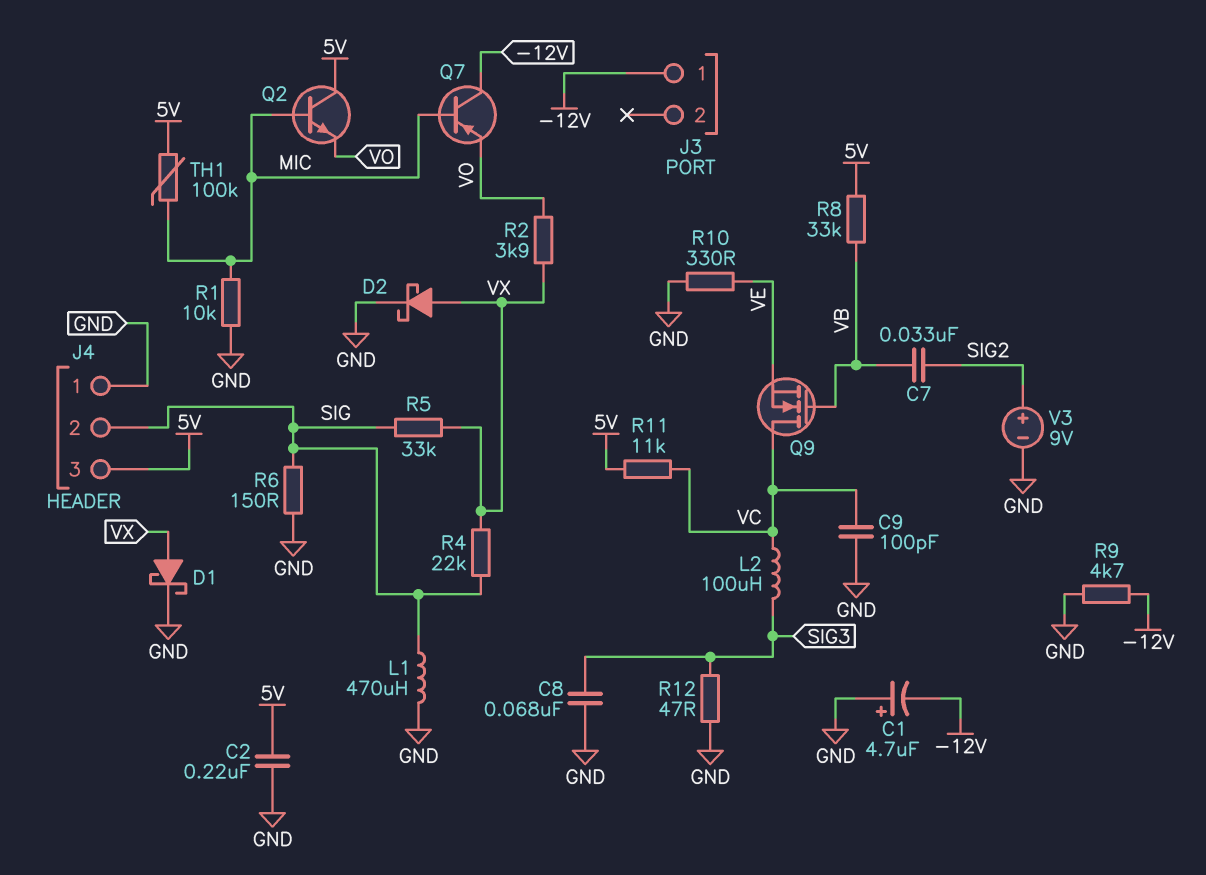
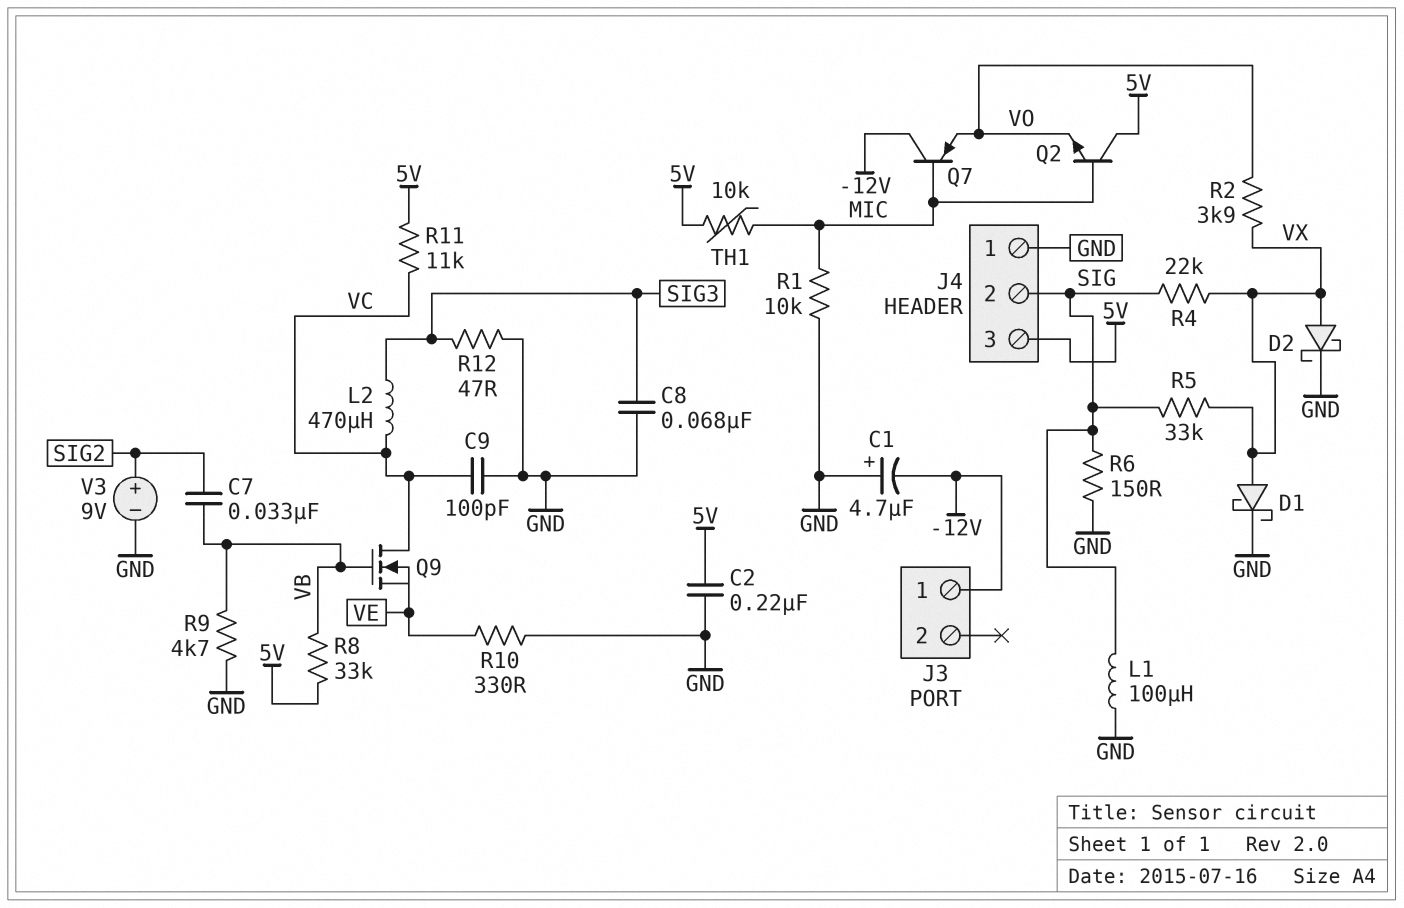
L1: 470uH (GND, SIG) -> 100uH (GND, SIG)
L2: 100uH (SIG3, VC) -> 470uH (SIG3, VC)
R9: 4.7k (-12V, GND) -> 4.7k (GND, VB)
TH1: 100k (5V, MIC) -> 10k (5V, MIC)

